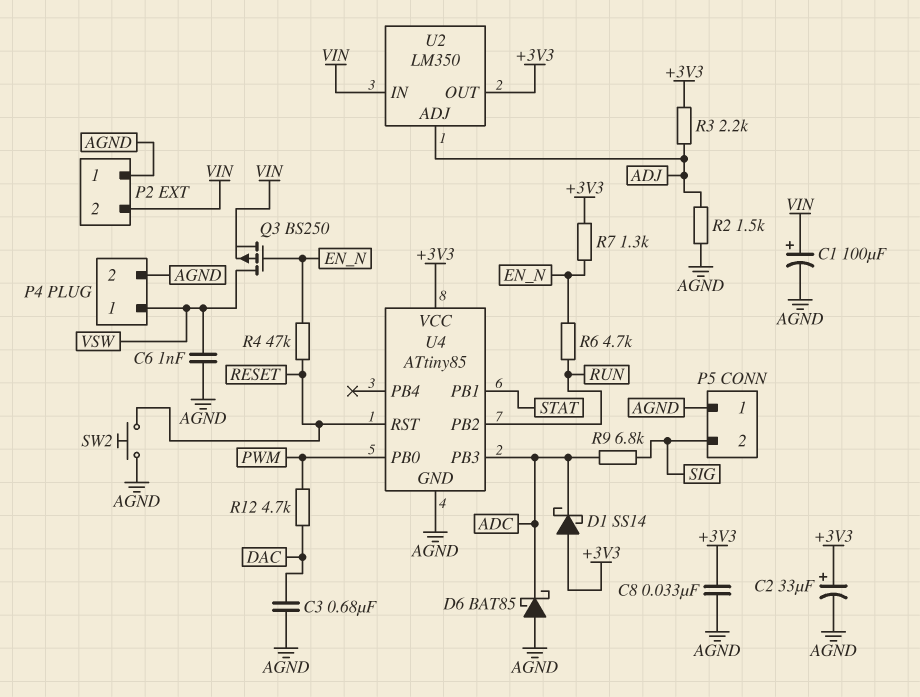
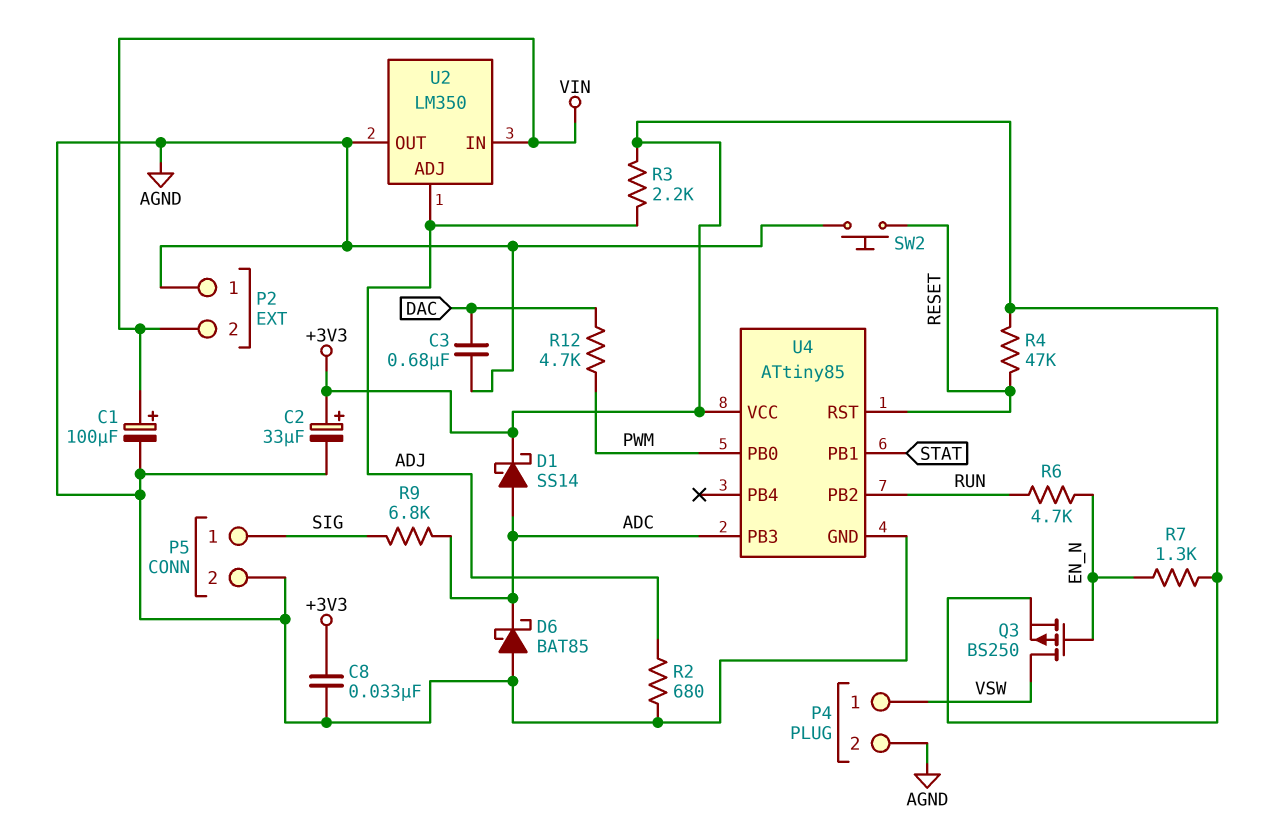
C6: 1nF (AGND, VSW) -> none
D1: schottky SS14 (A +3V3, K ADC) -> schottky SS14 (A ADC, K +3V3)
P5 pin 1: AGND -> SIG
P5 pin 2: SIG -> AGND
Q3: PMOS BS250 (G EN_N, D VSW, S VIN) -> PMOS BS250 (G EN_N, D VSW, S +3V3)
R2: 1.5k (ADJ, AGND) -> 680 (ADJ, AGND)
R4: 47k (EN_N, RESET) -> 47k (+3V3, RESET)
U2 pin OUT: +3V3 -> AGND

